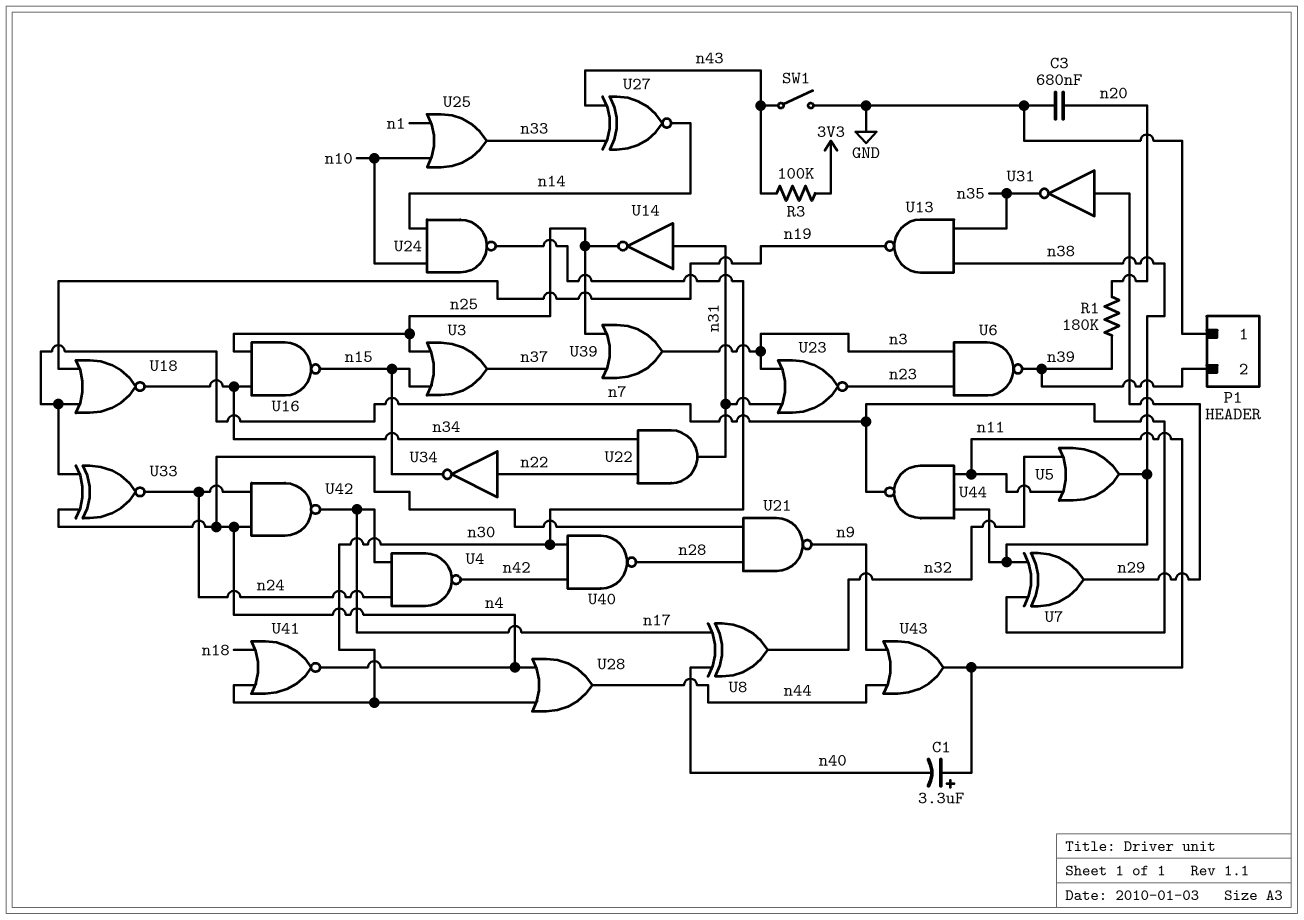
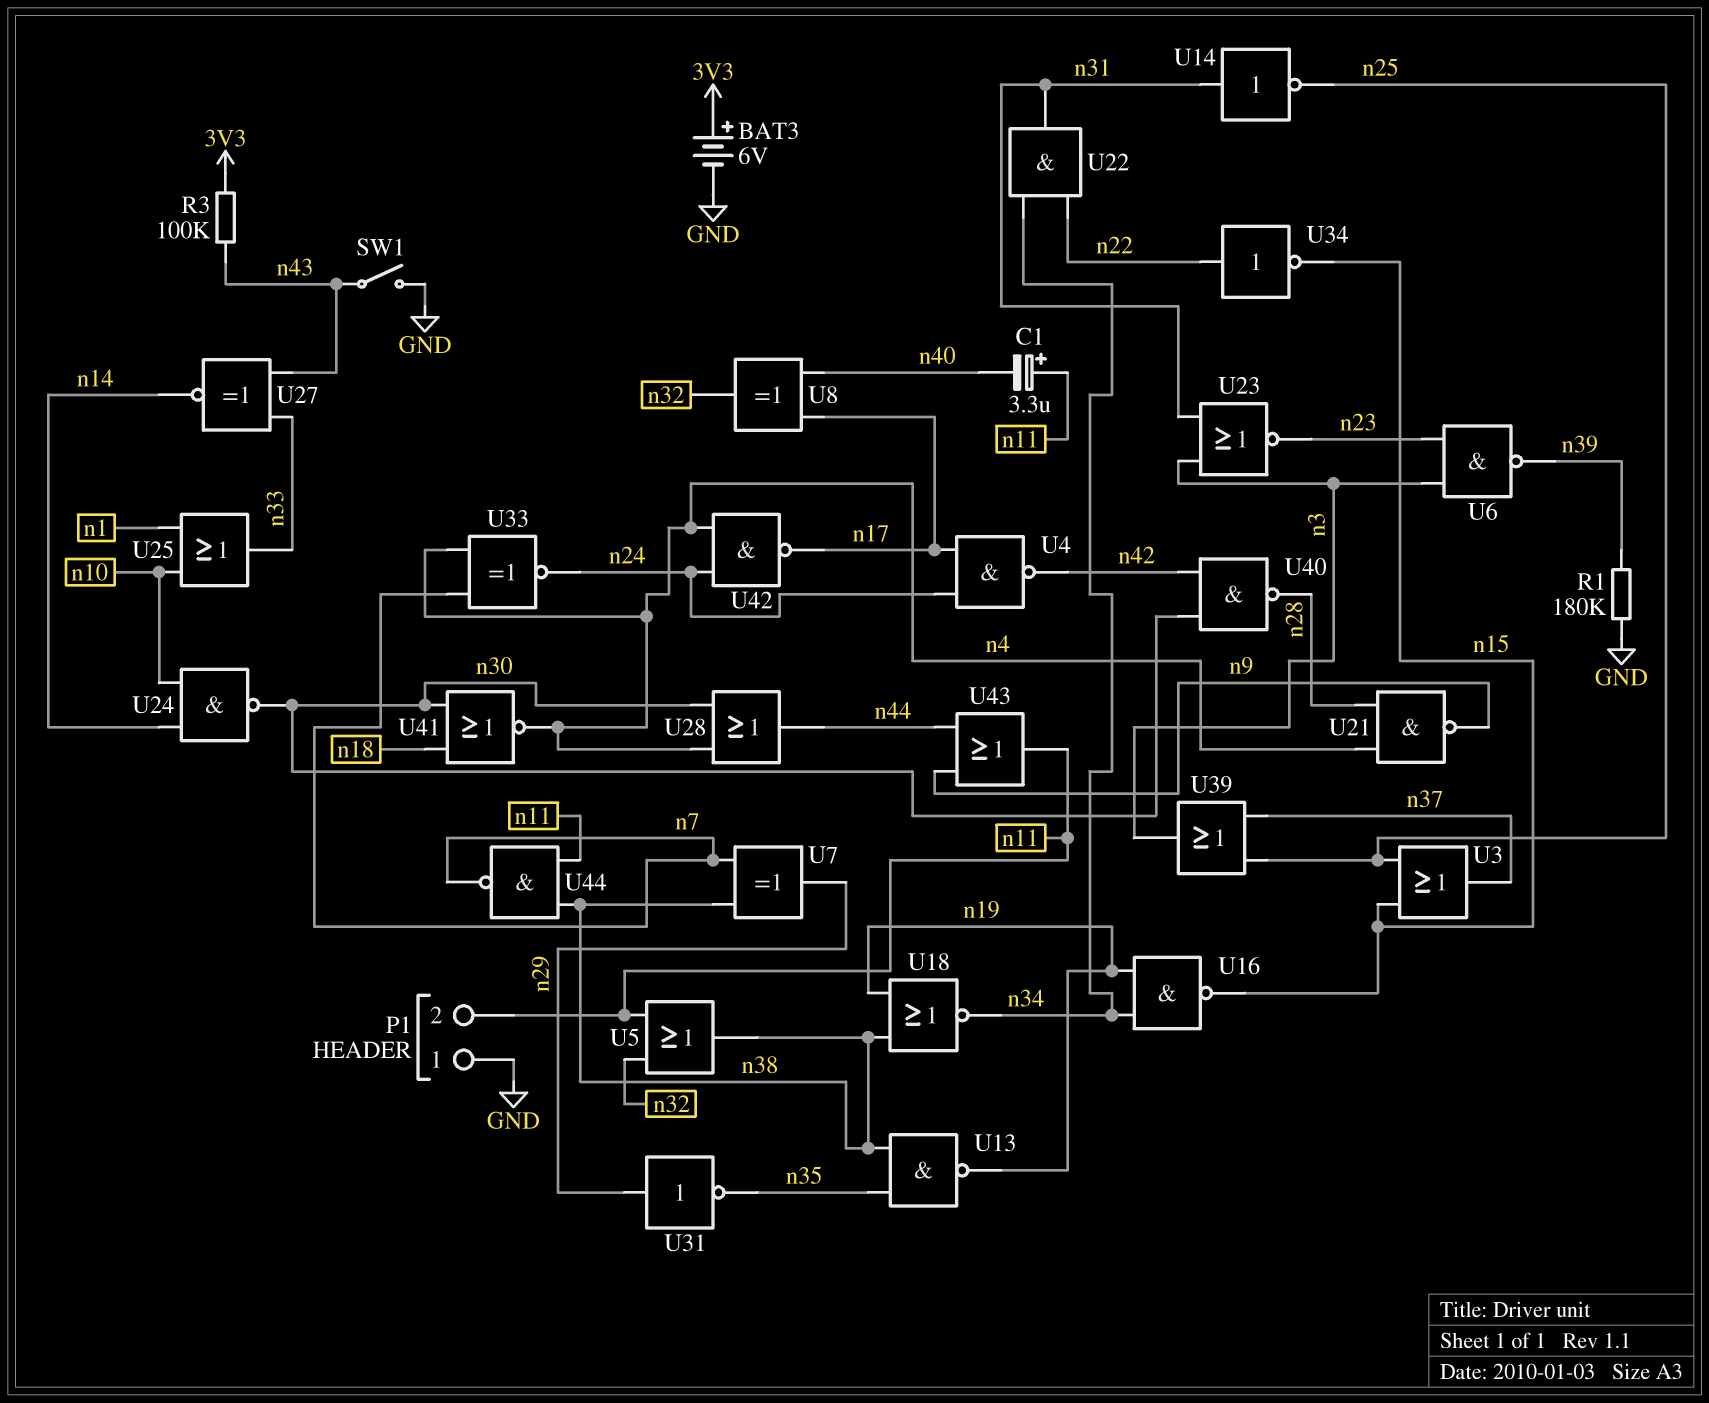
BAT3: none -> 6V (plus 3V3, minus GND)
C3: 680nF (GND, n20) -> none
P1 pin 2: n39 -> n11
R1: 180k (n20, n39) -> 180k (GND, n39)
U16: NAND (in n25, in n34, out n15) -> NAND (in n19, in n34, out n15)
U18: NOR (in n7, in n19, out n34) -> NOR (in n19, in n38, out n34)

